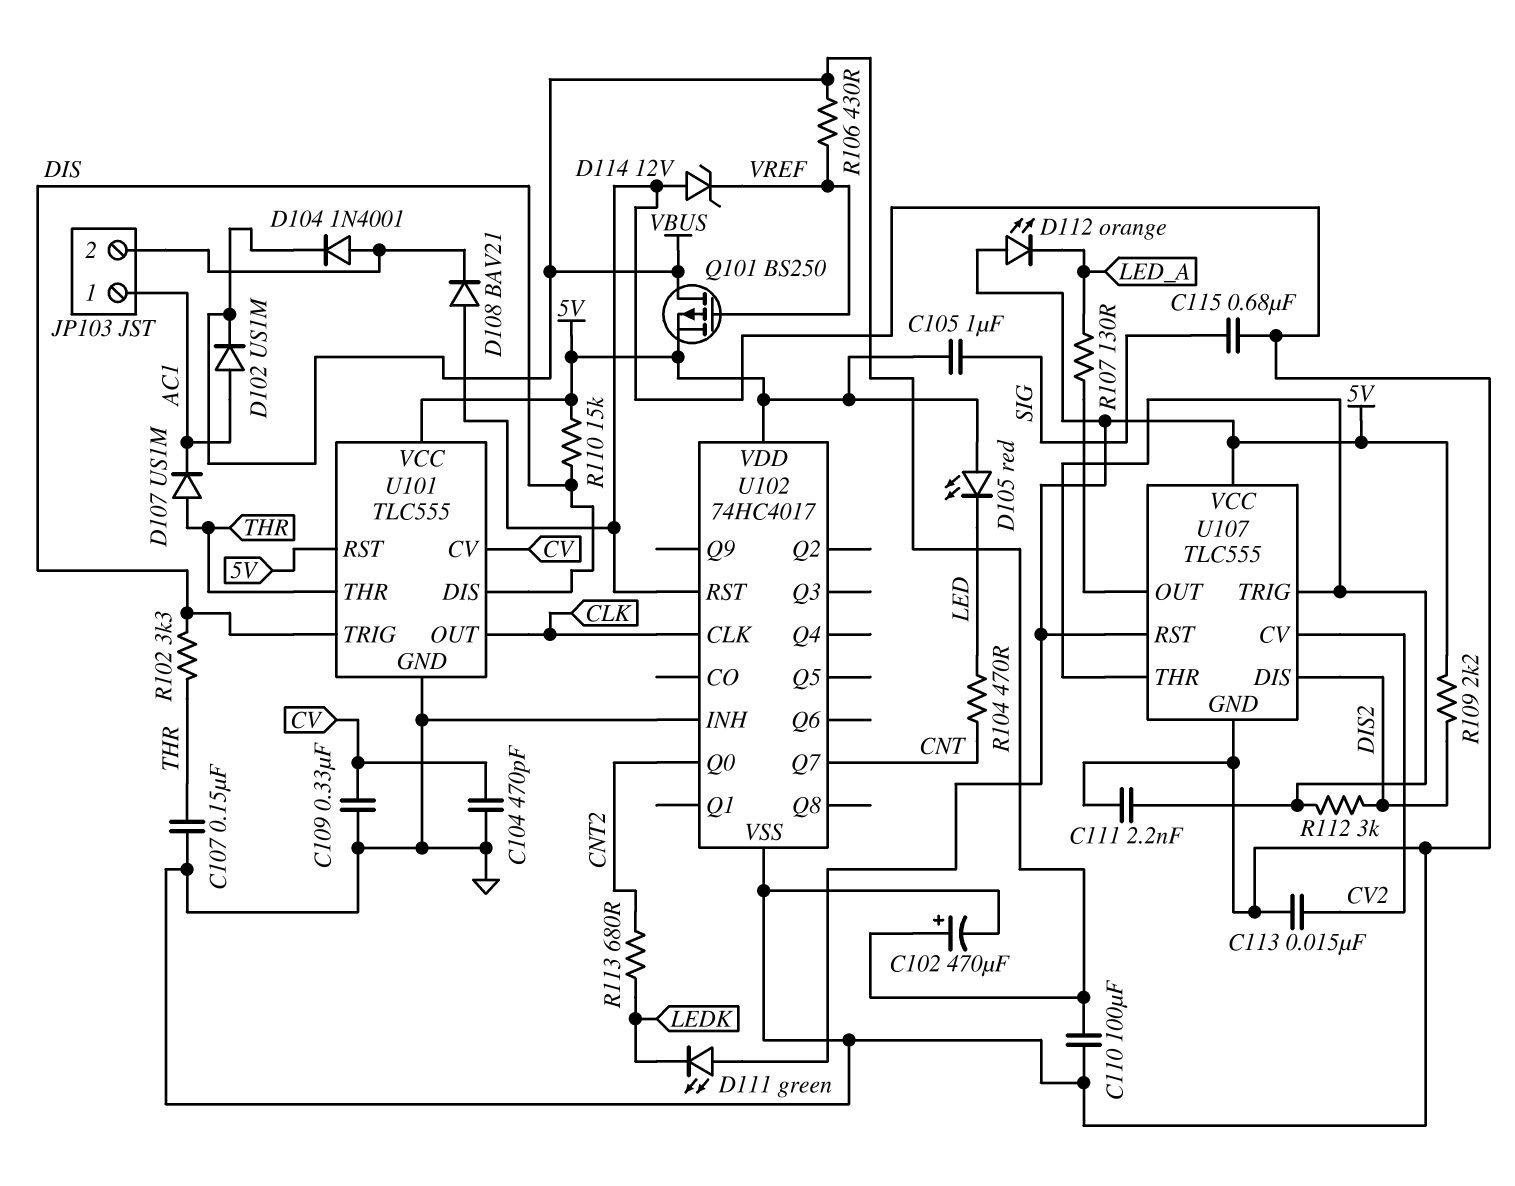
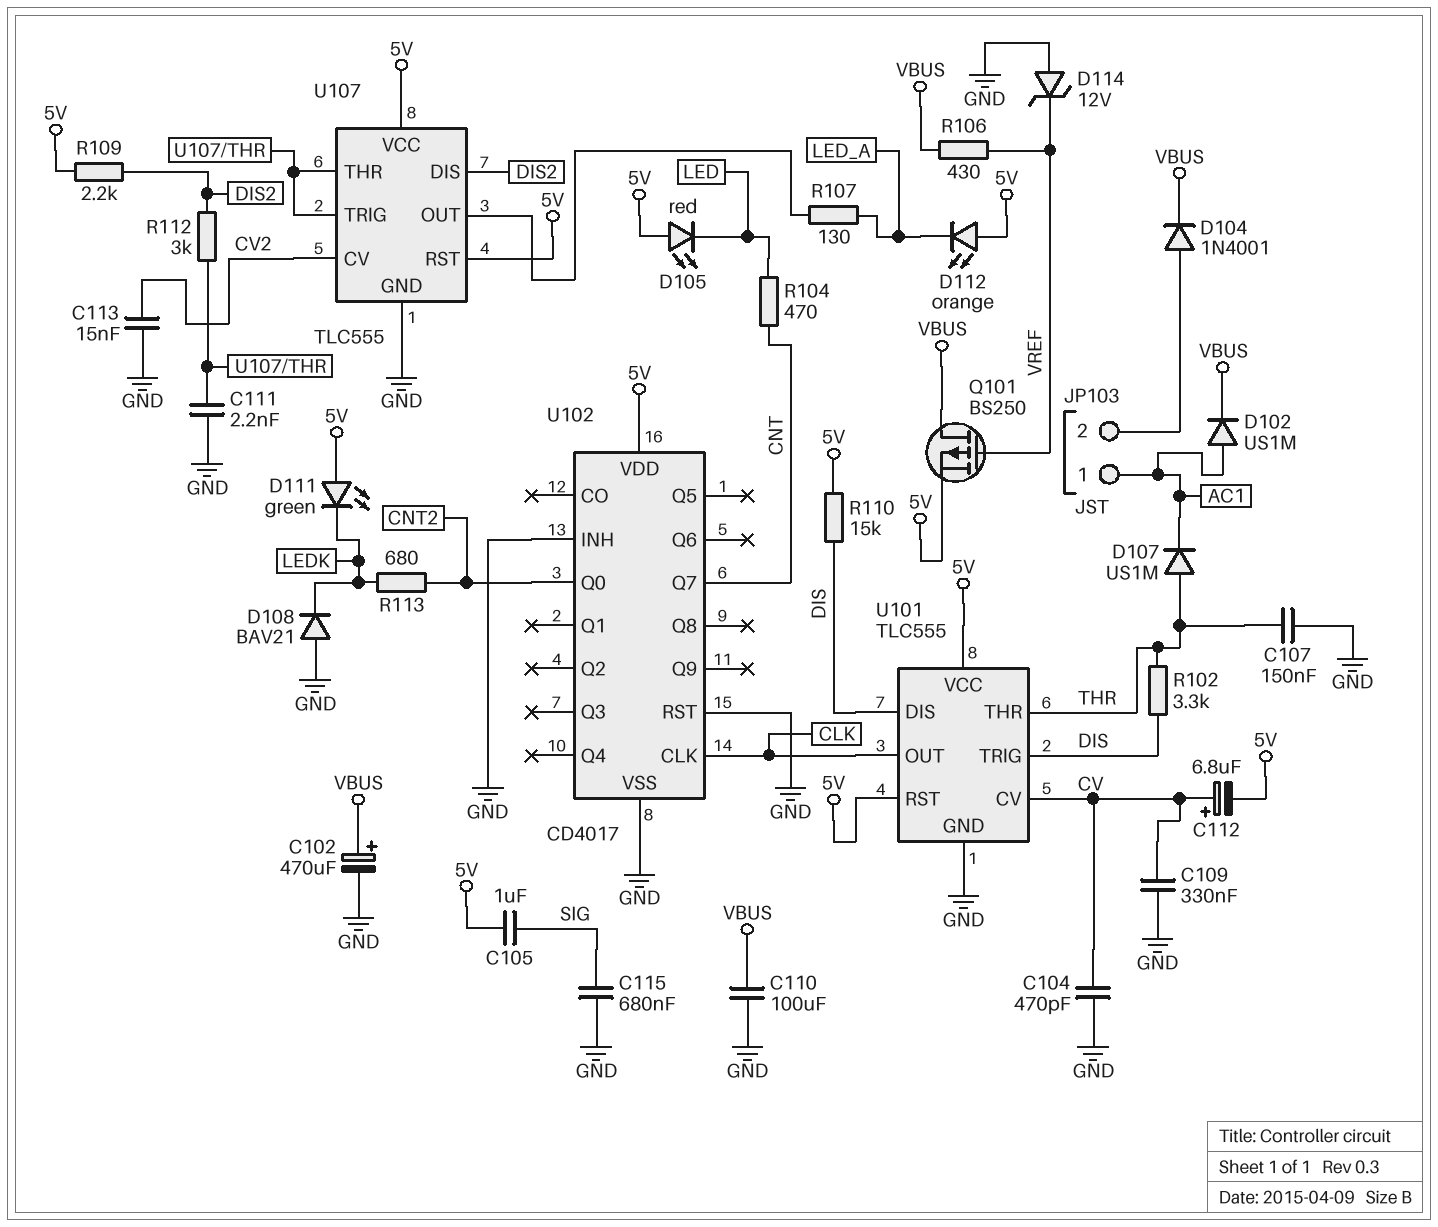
C112: none -> 6.8uF (plus CV, minus 5V)
D108: diode BAV21 (A GND, K JP103/2) -> diode BAV21 (A GND, K LEDK)
U102: 74HC4017 -> CD4017

